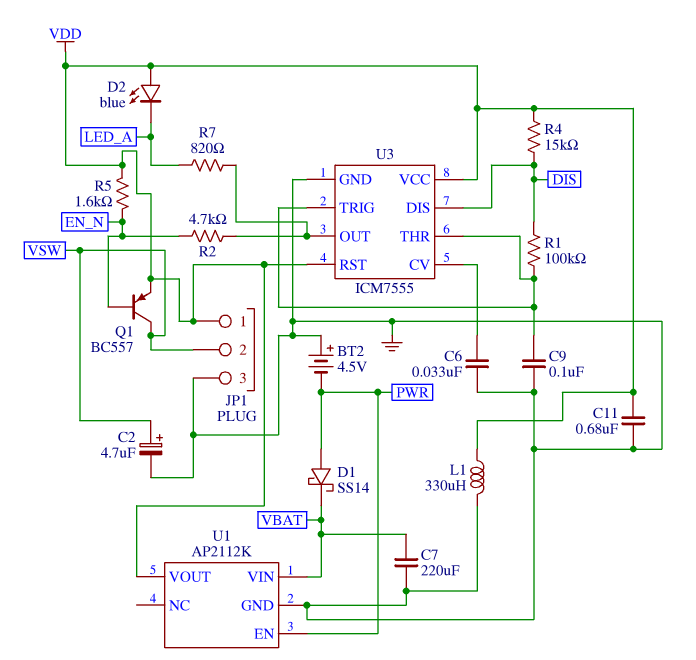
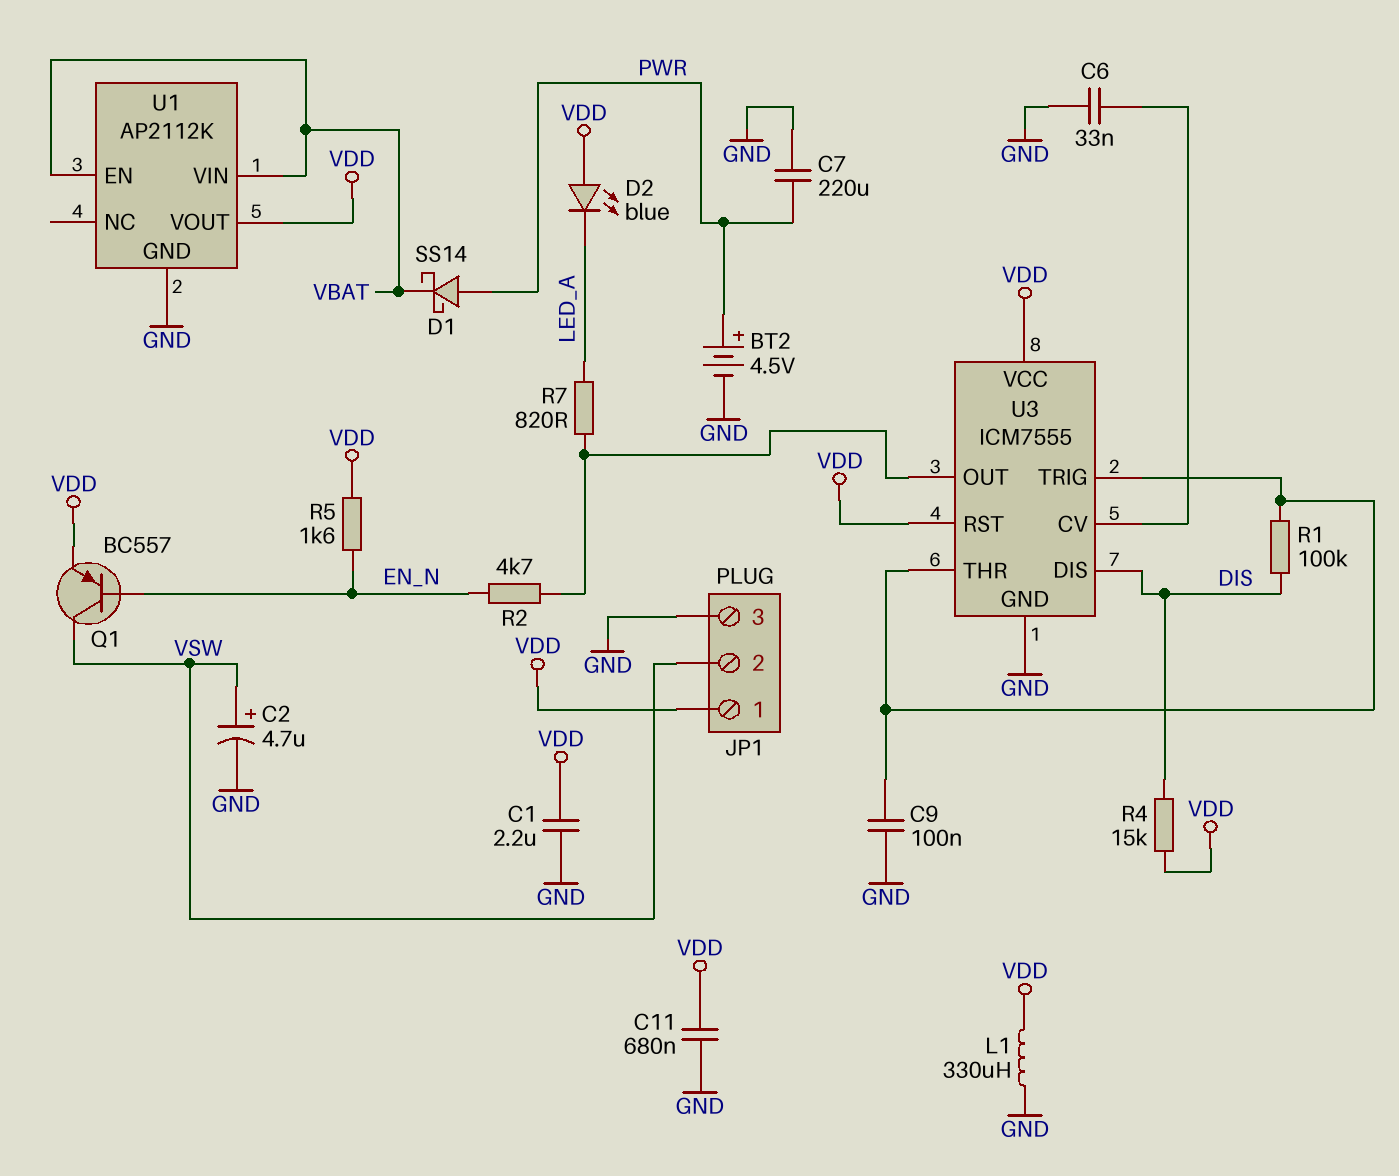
BT2: 4.5V (plus GND, minus PWR) -> 4.5V (plus PWR, minus GND)
C1: none -> 2.2uF (GND, VDD)
C7: 220uF (GND, VBAT) -> 220uF (GND, PWR)
U1 pin EN: PWR -> VBAT

